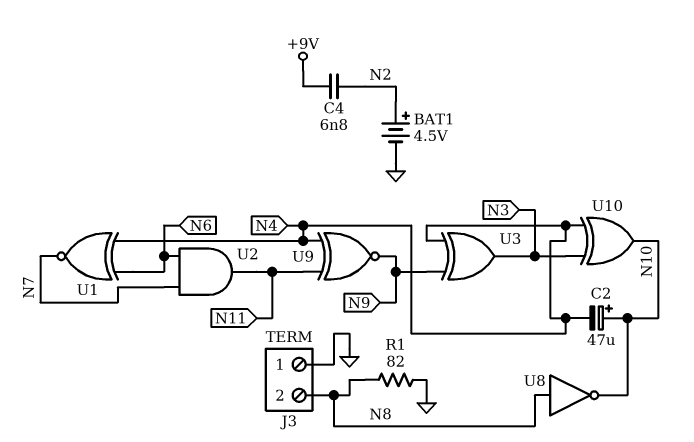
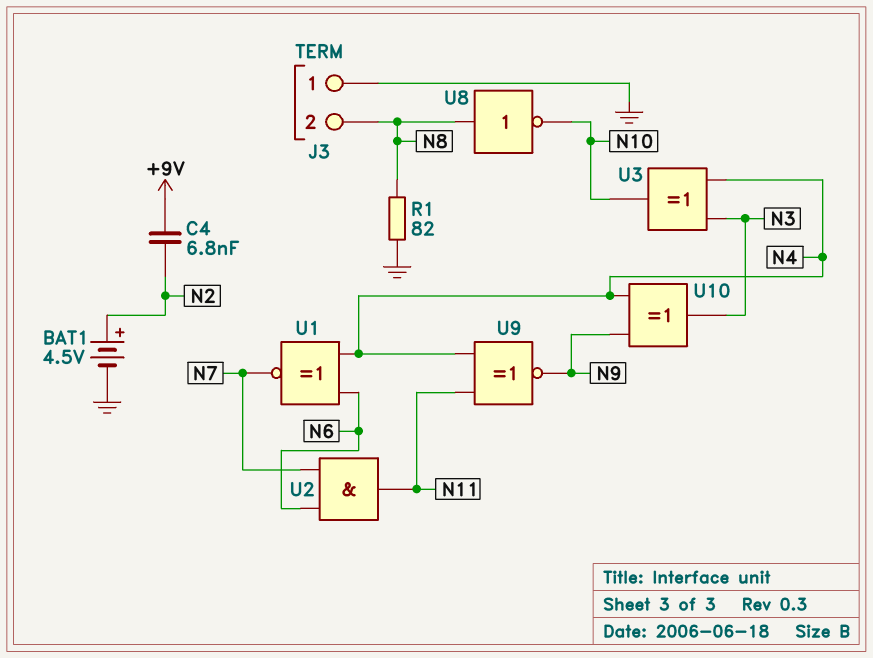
C2: 47uF (plus N10, minus N4) -> none
U3: XOR (in N4, in N9, out N3) -> XOR (in N3, in N4, out N10)
U10: XOR (in N3, in N4, out N10) -> XOR (in N4, in N9, out N3)

